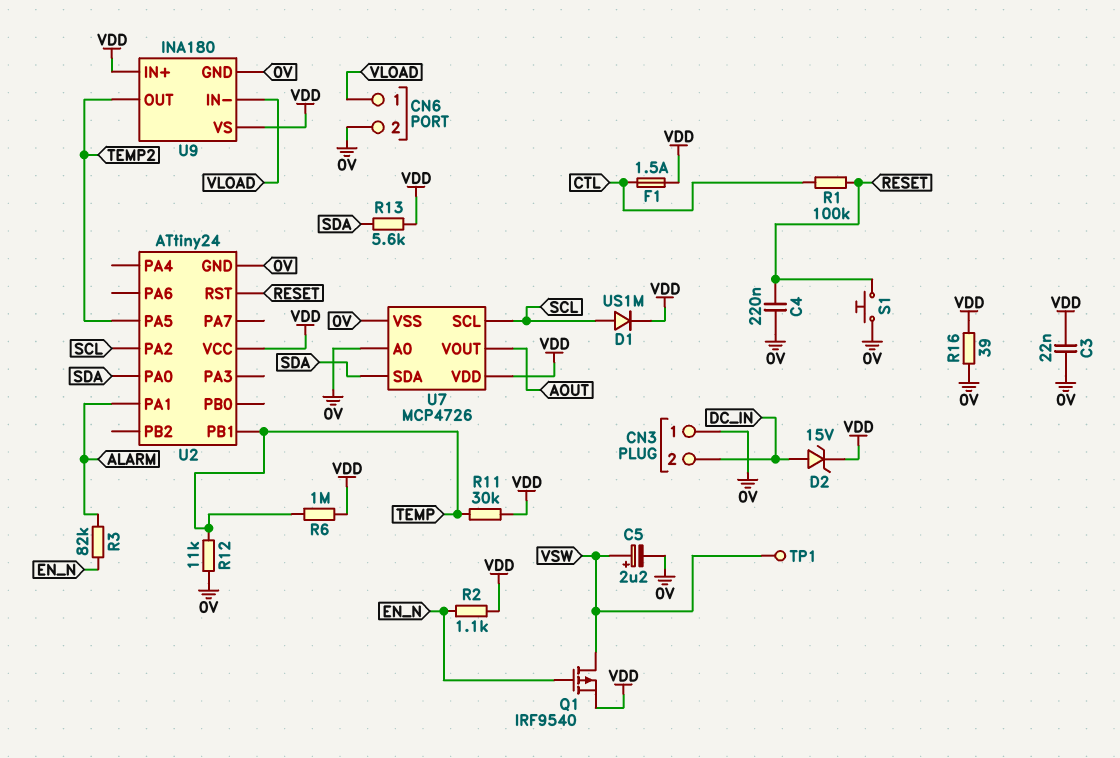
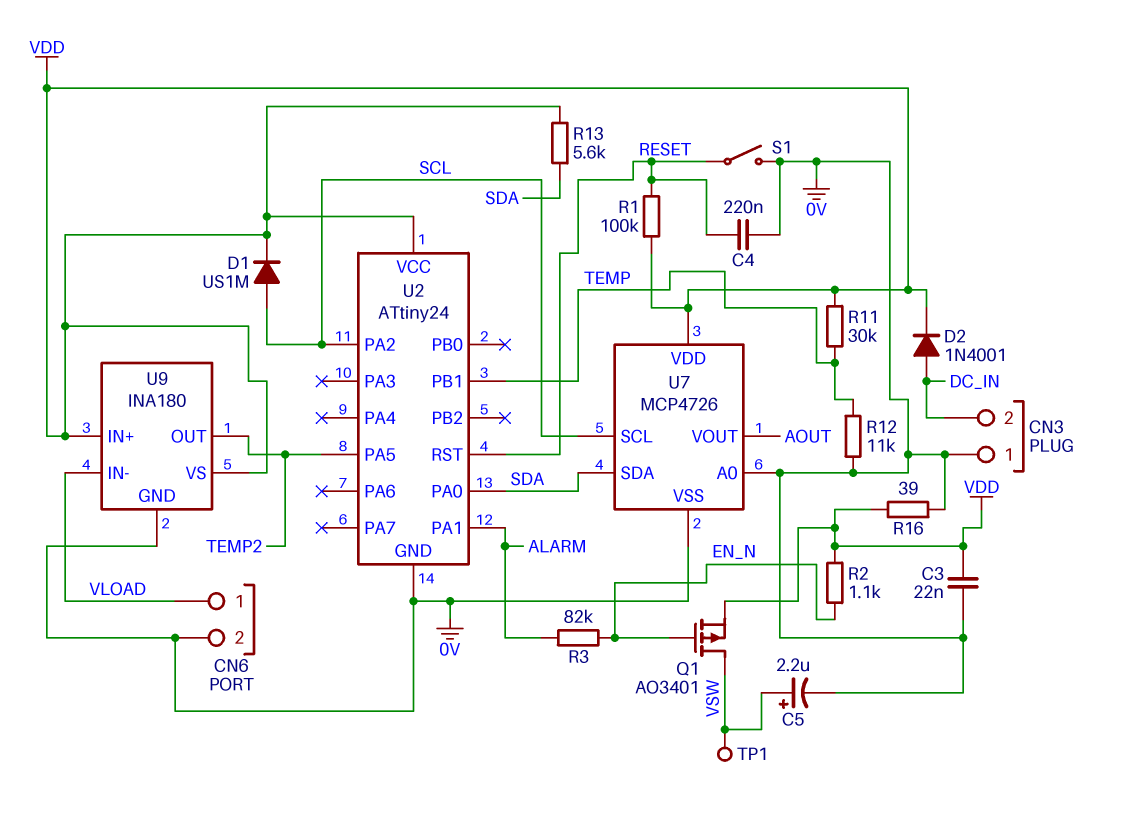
D2: zener 15V (A DC_IN, K VDD) -> diode 1N4001 (A DC_IN, K VDD)
F1: 1.5A (CTL, VDD) -> none
Q1: PMOS IRF9540 (G EN_N, D VSW, S VDD) -> PMOS AO3401 (G EN_N, D VSW, S VDD)
R1: 100k (CTL, RESET) -> 100k (RESET, VDD)
R6: 1M (TEMP, VDD) -> none
S1: button (0V, RESET) -> switch (0V, RESET)

